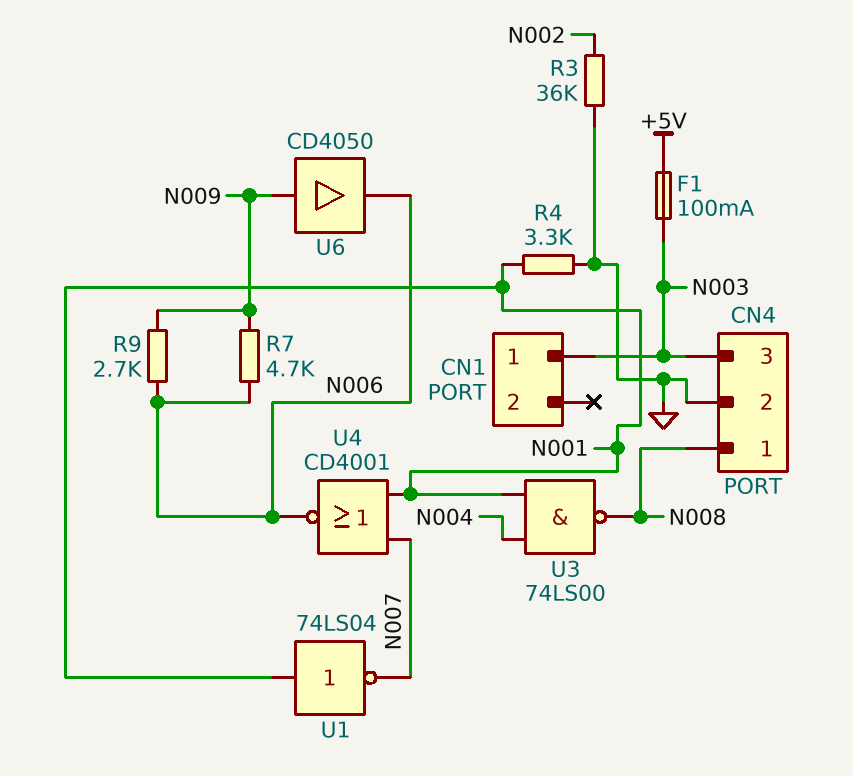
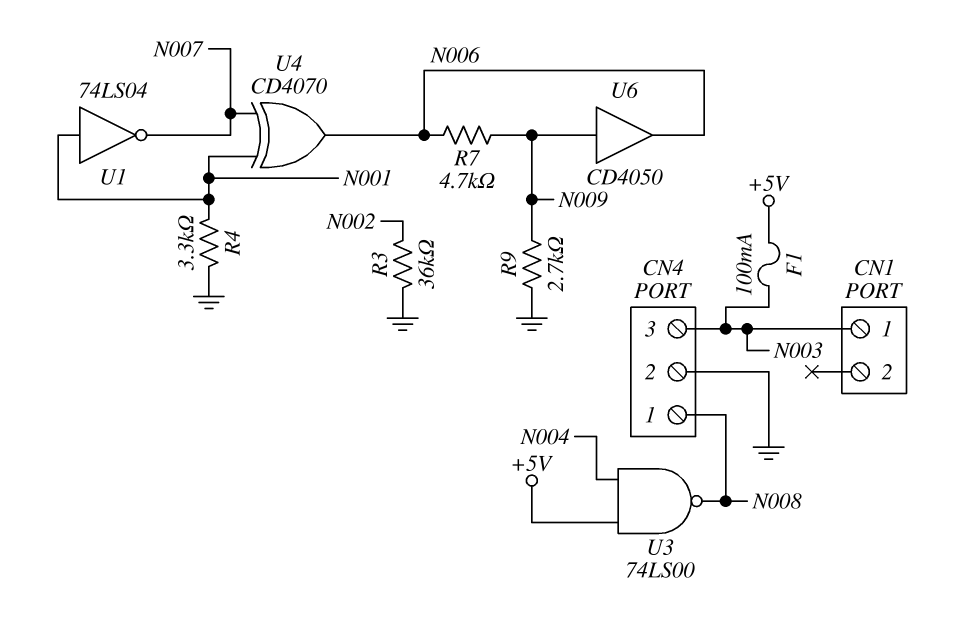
R9: 2.7k (N006, N009) -> 2.7k (GND, N009)
U3: NAND 74LS00 (in N001, in N004, out N008) -> NAND 74LS00 (in +5V, in N004, out N008)
U4: NOR CD4001 (in N001, in N007, out N006) -> XOR CD4070 (in N001, in N007, out N006)

